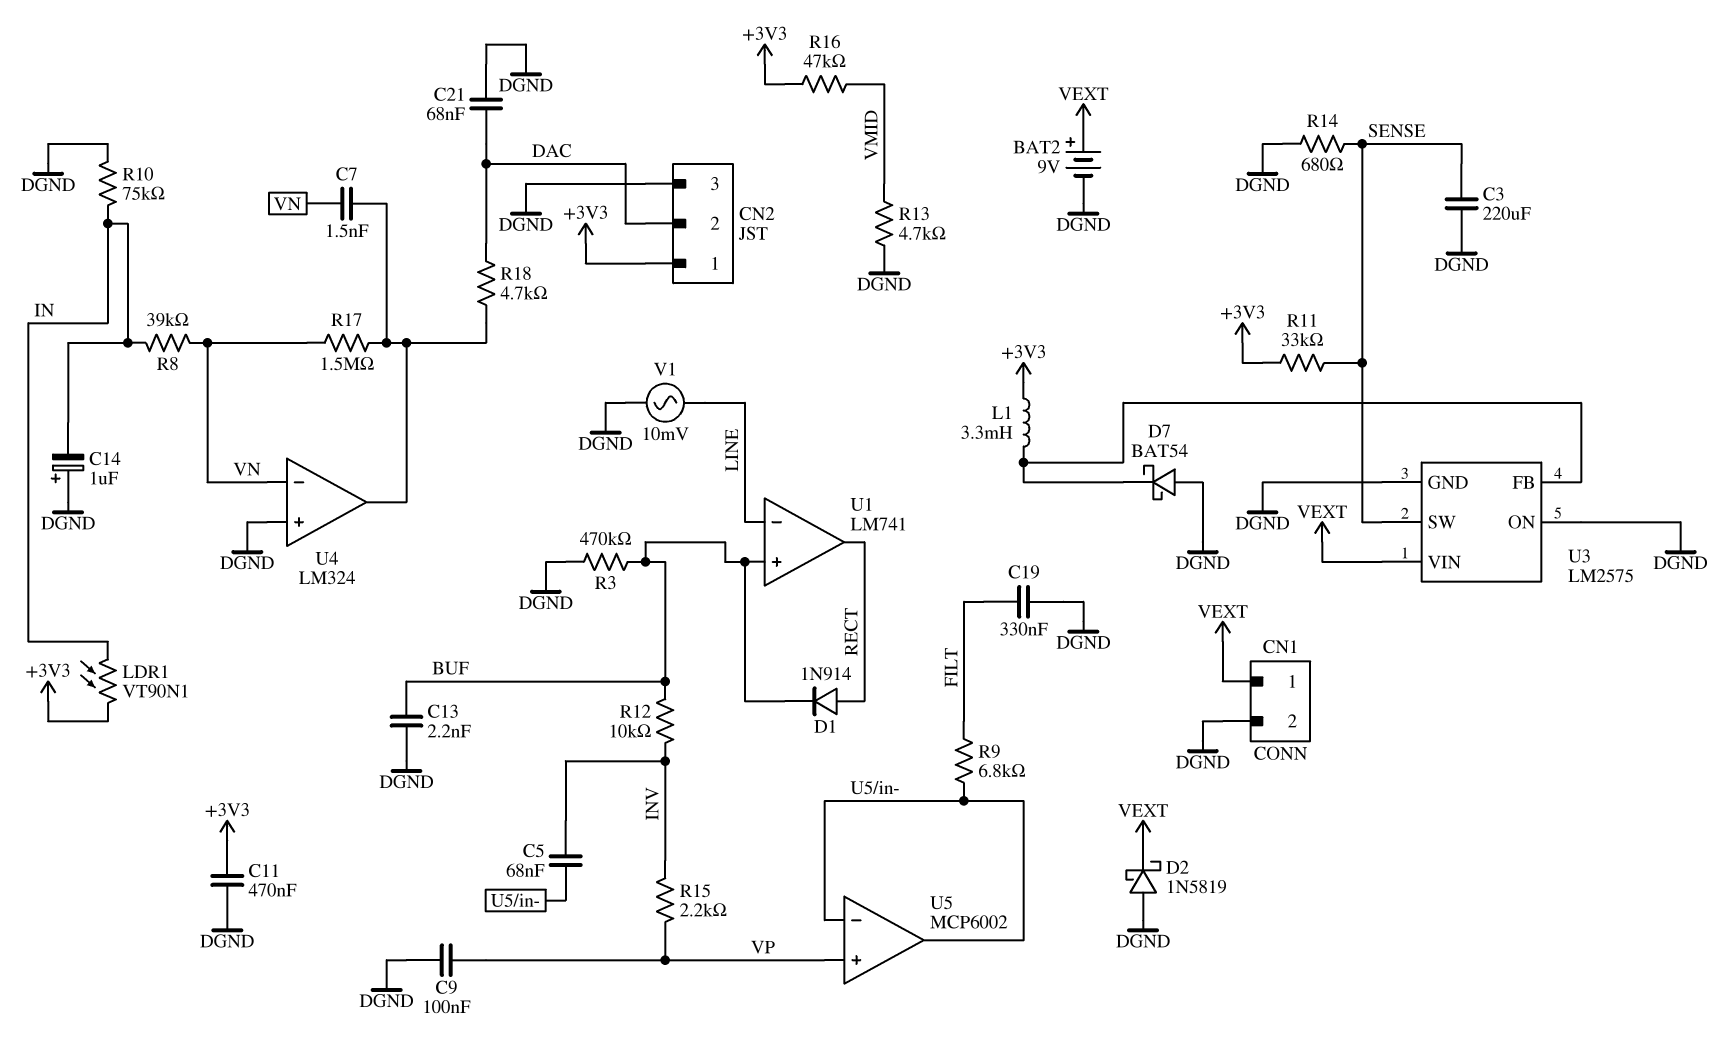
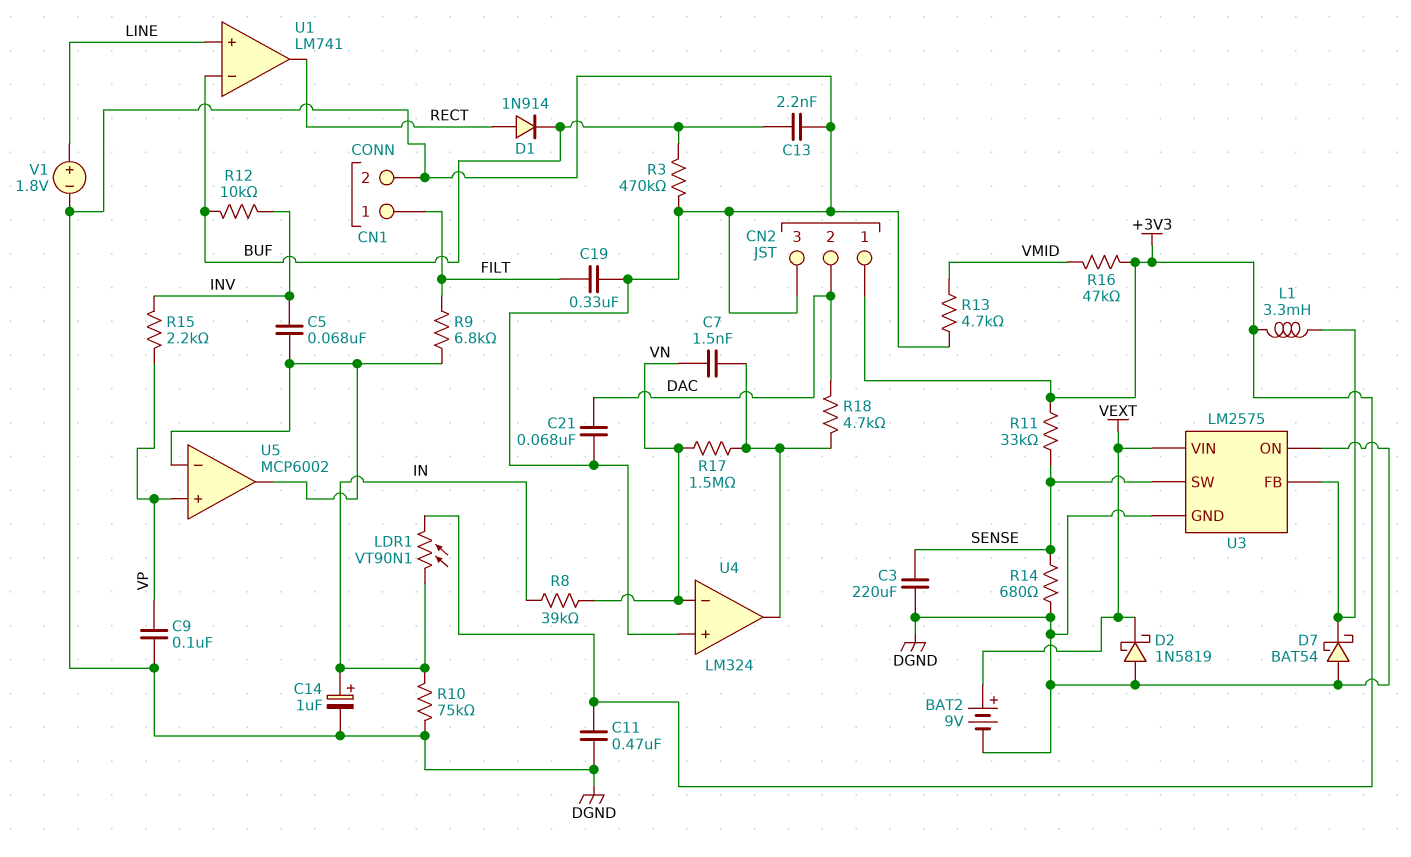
C14: 1uF (plus DGND, minus IN) -> 1uF (plus IN, minus DGND)
CN1 pin 1: VEXT -> FILT
U1 pin in+: BUF -> LINE
U1 pin in-: LINE -> BUF
V1: AC 10mV (DGND, LINE) -> 1.8V (plus LINE, minus DGND)

